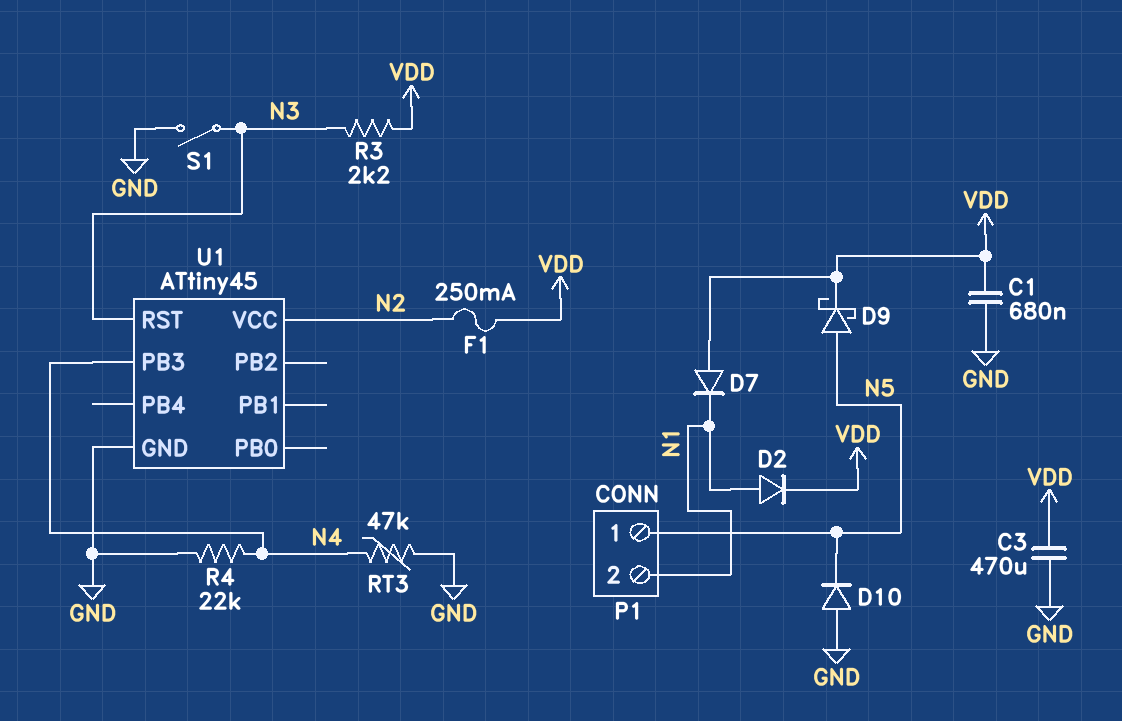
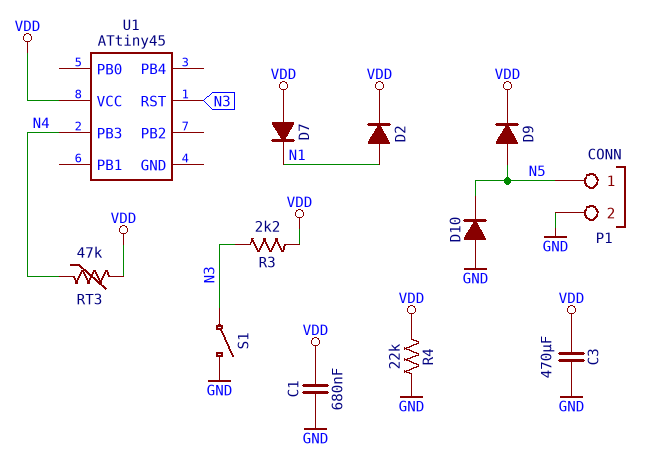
D9: schottky (A N5, K VDD) -> diode (A N5, K VDD)
F1: 250mA (N2, VDD) -> none
P1 pin 2: N1 -> GND
R4: 22k (GND, N4) -> 22k (GND, VDD)
RT3: 47k (GND, N4) -> 47k (N4, VDD)
U1 pin GND: GND -> none
U1 pin VCC: N2 -> VDD

